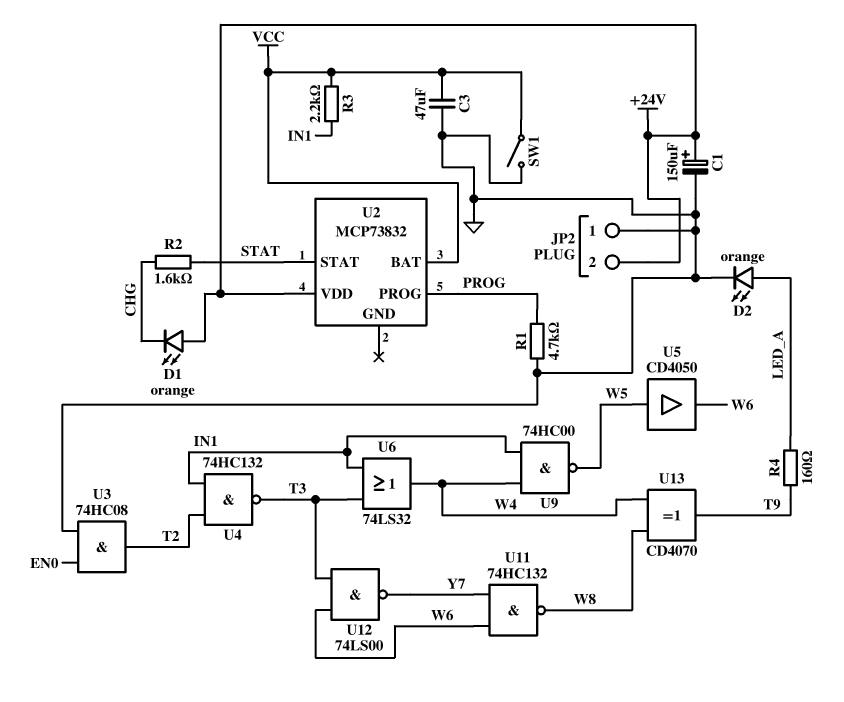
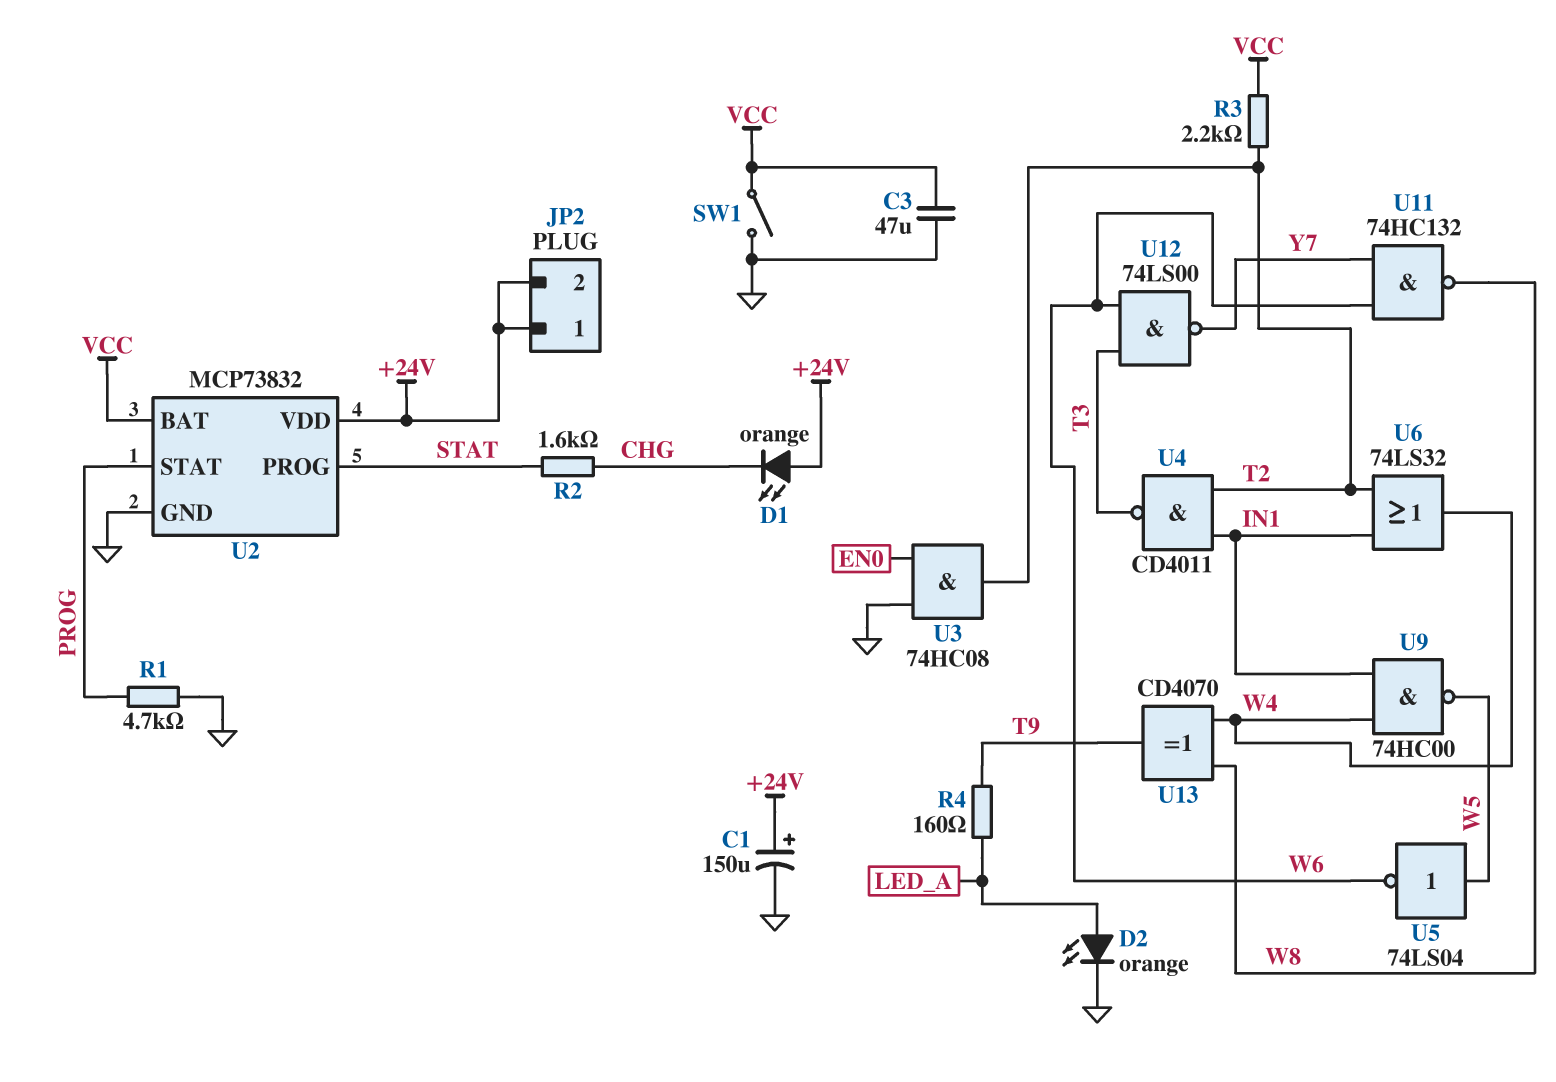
JP2 pin 1: GND -> +24V
R3: 2.2k (IN1, VCC) -> 2.2k (T2, VCC)
U2 pin GND: none -> GND
U2 pin PROG: PROG -> STAT
U2 pin STAT: STAT -> PROG
U4: NAND 74HC132 (in IN1, in T2, out T3) -> NAND CD4011 (in IN1, in T2, out T3)
U5: buffer CD4050 (in W5, out W6) -> NOT 74LS04 (in W5, out W6)
U6: OR 74LS32 (in IN1, in T3, out W4) -> OR 74LS32 (in IN1, in T2, out W4)

